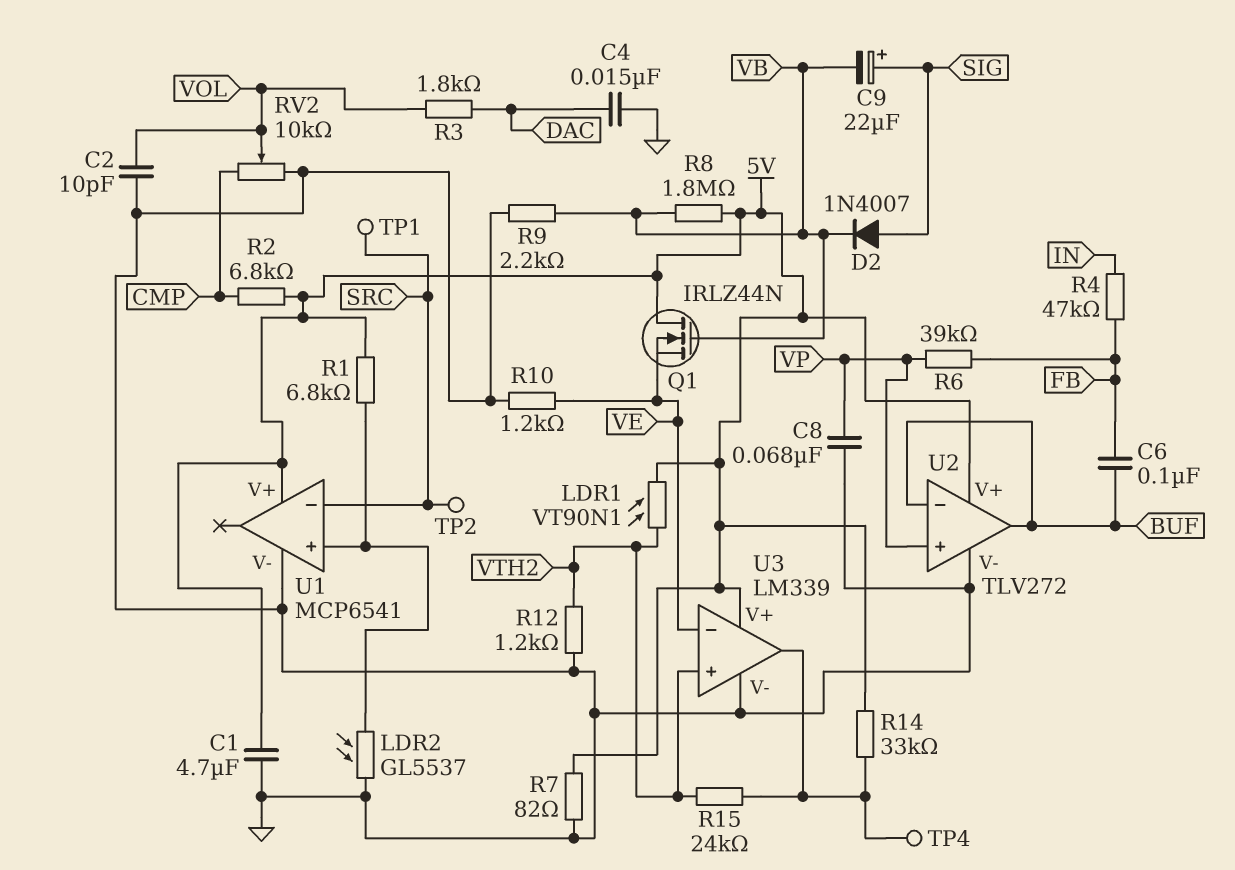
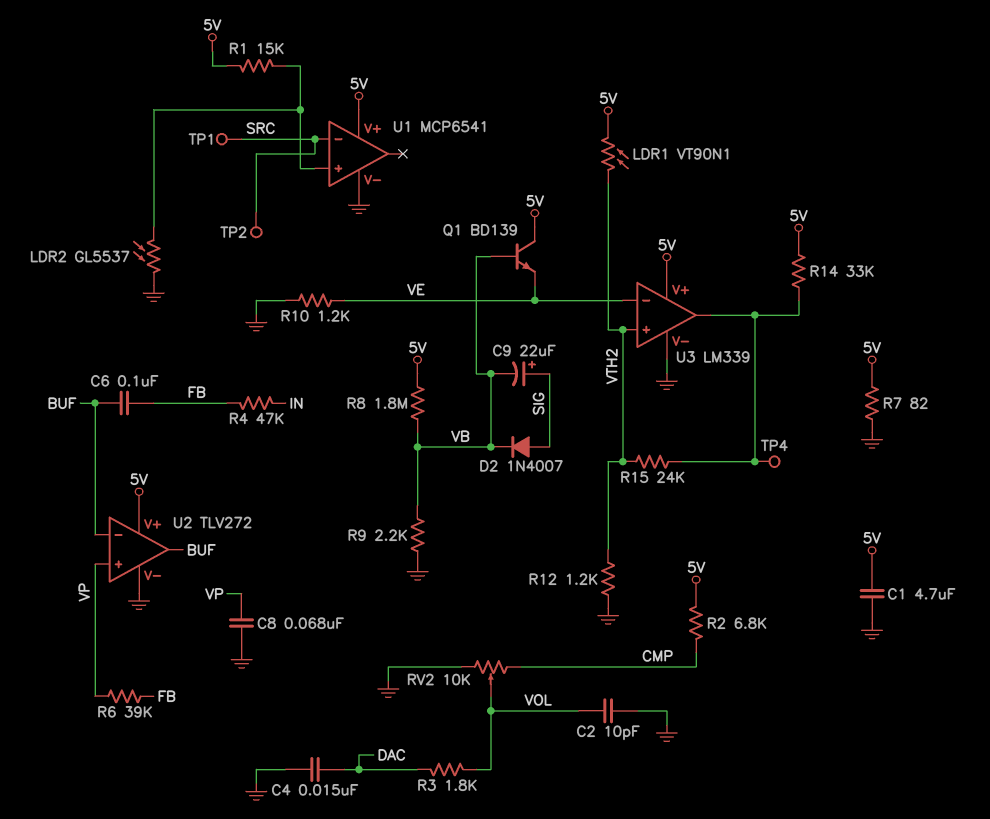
Q1: NMOS IRLZ44N (G VB, D 5V, S VE) -> NPN BD139 (B VB, C 5V, E VE)
R1: 6.8k (5V, U1/in+) -> 15k (5V, U1/in+)

